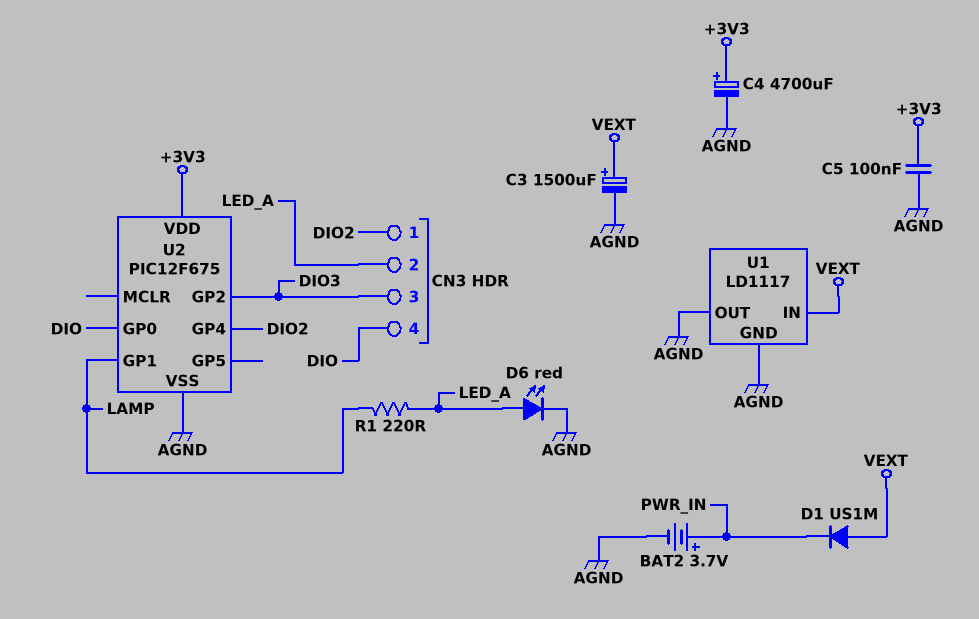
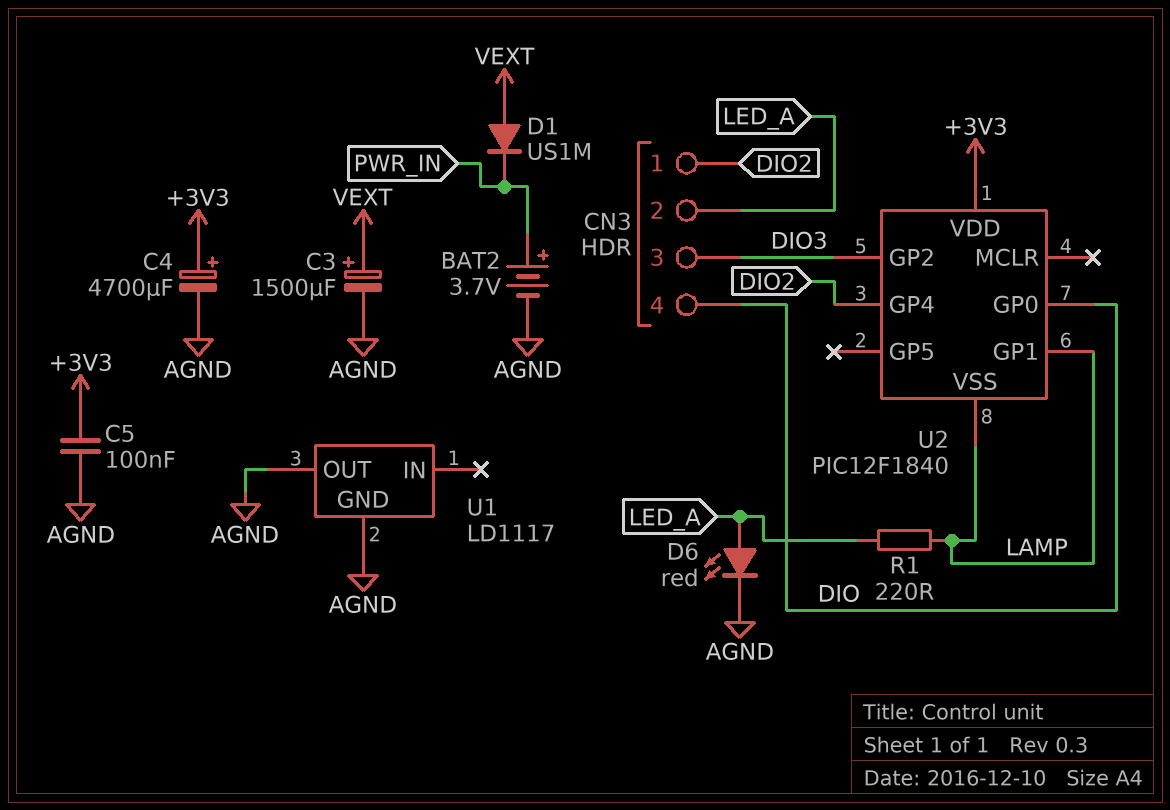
U1 pin IN: VEXT -> none
U2: PIC12F675 -> PIC12F1840
U2 pin VSS: AGND -> LAMP

